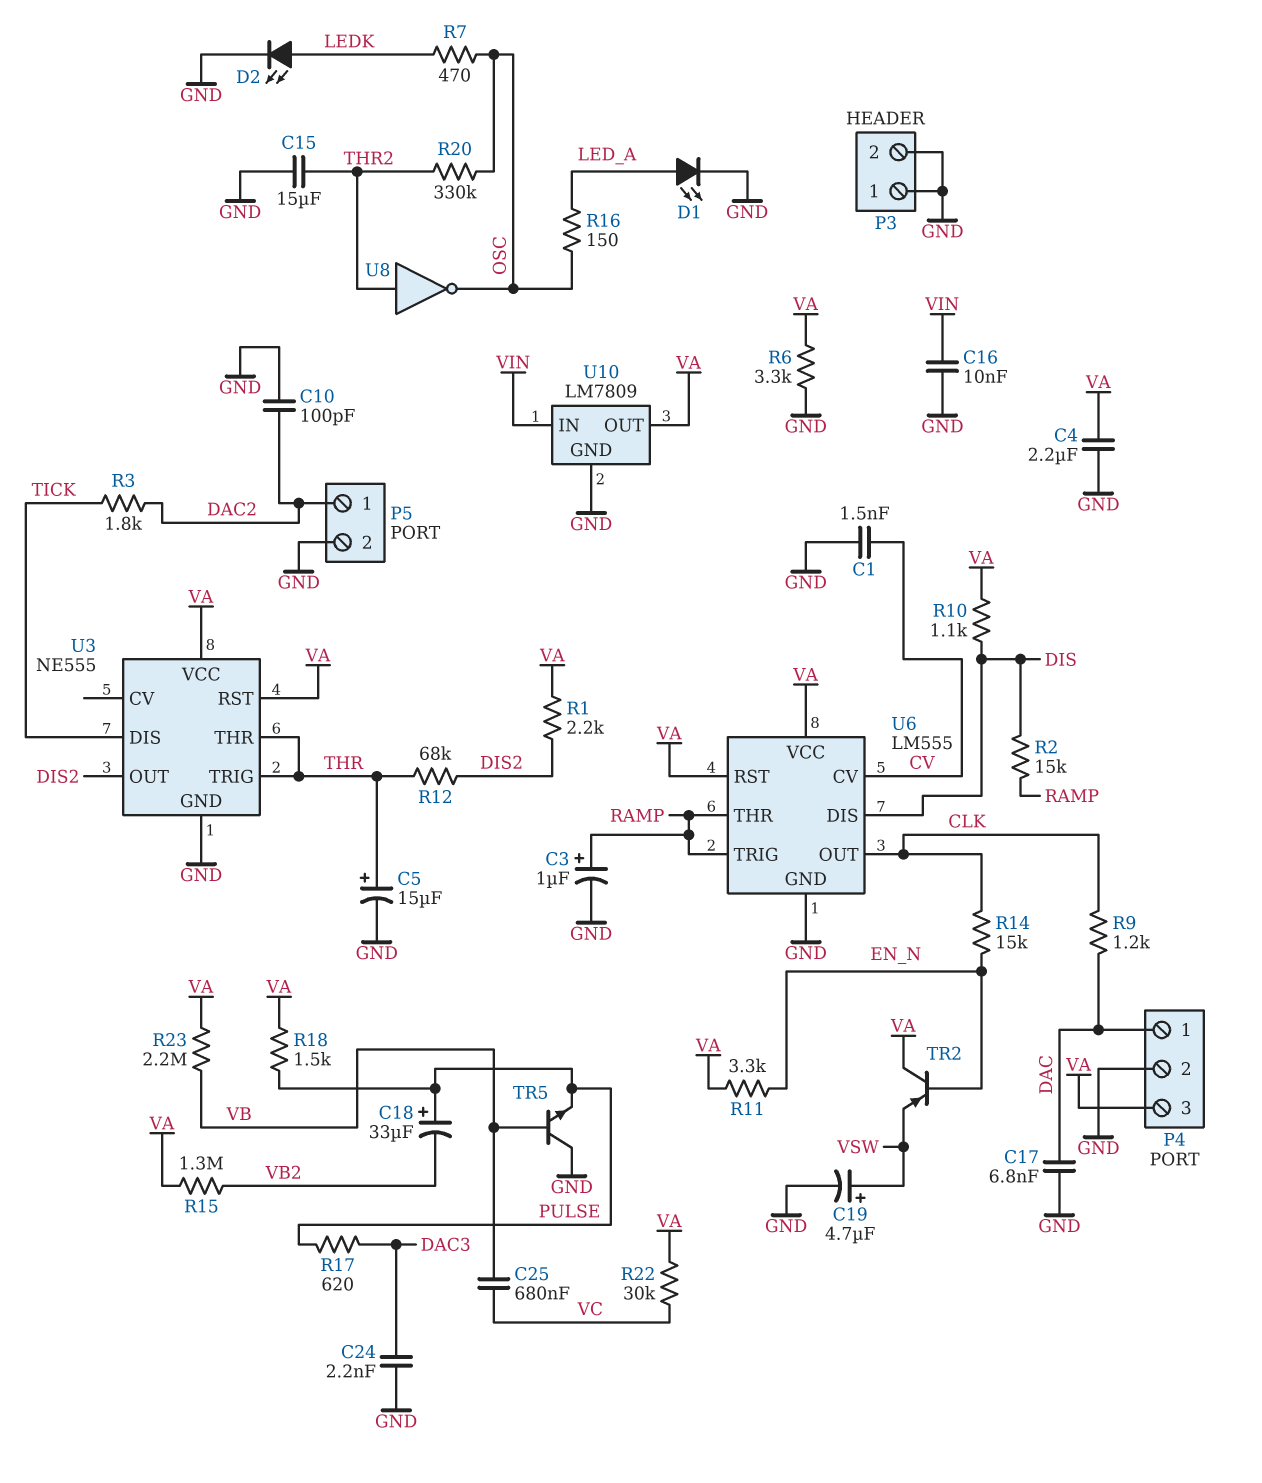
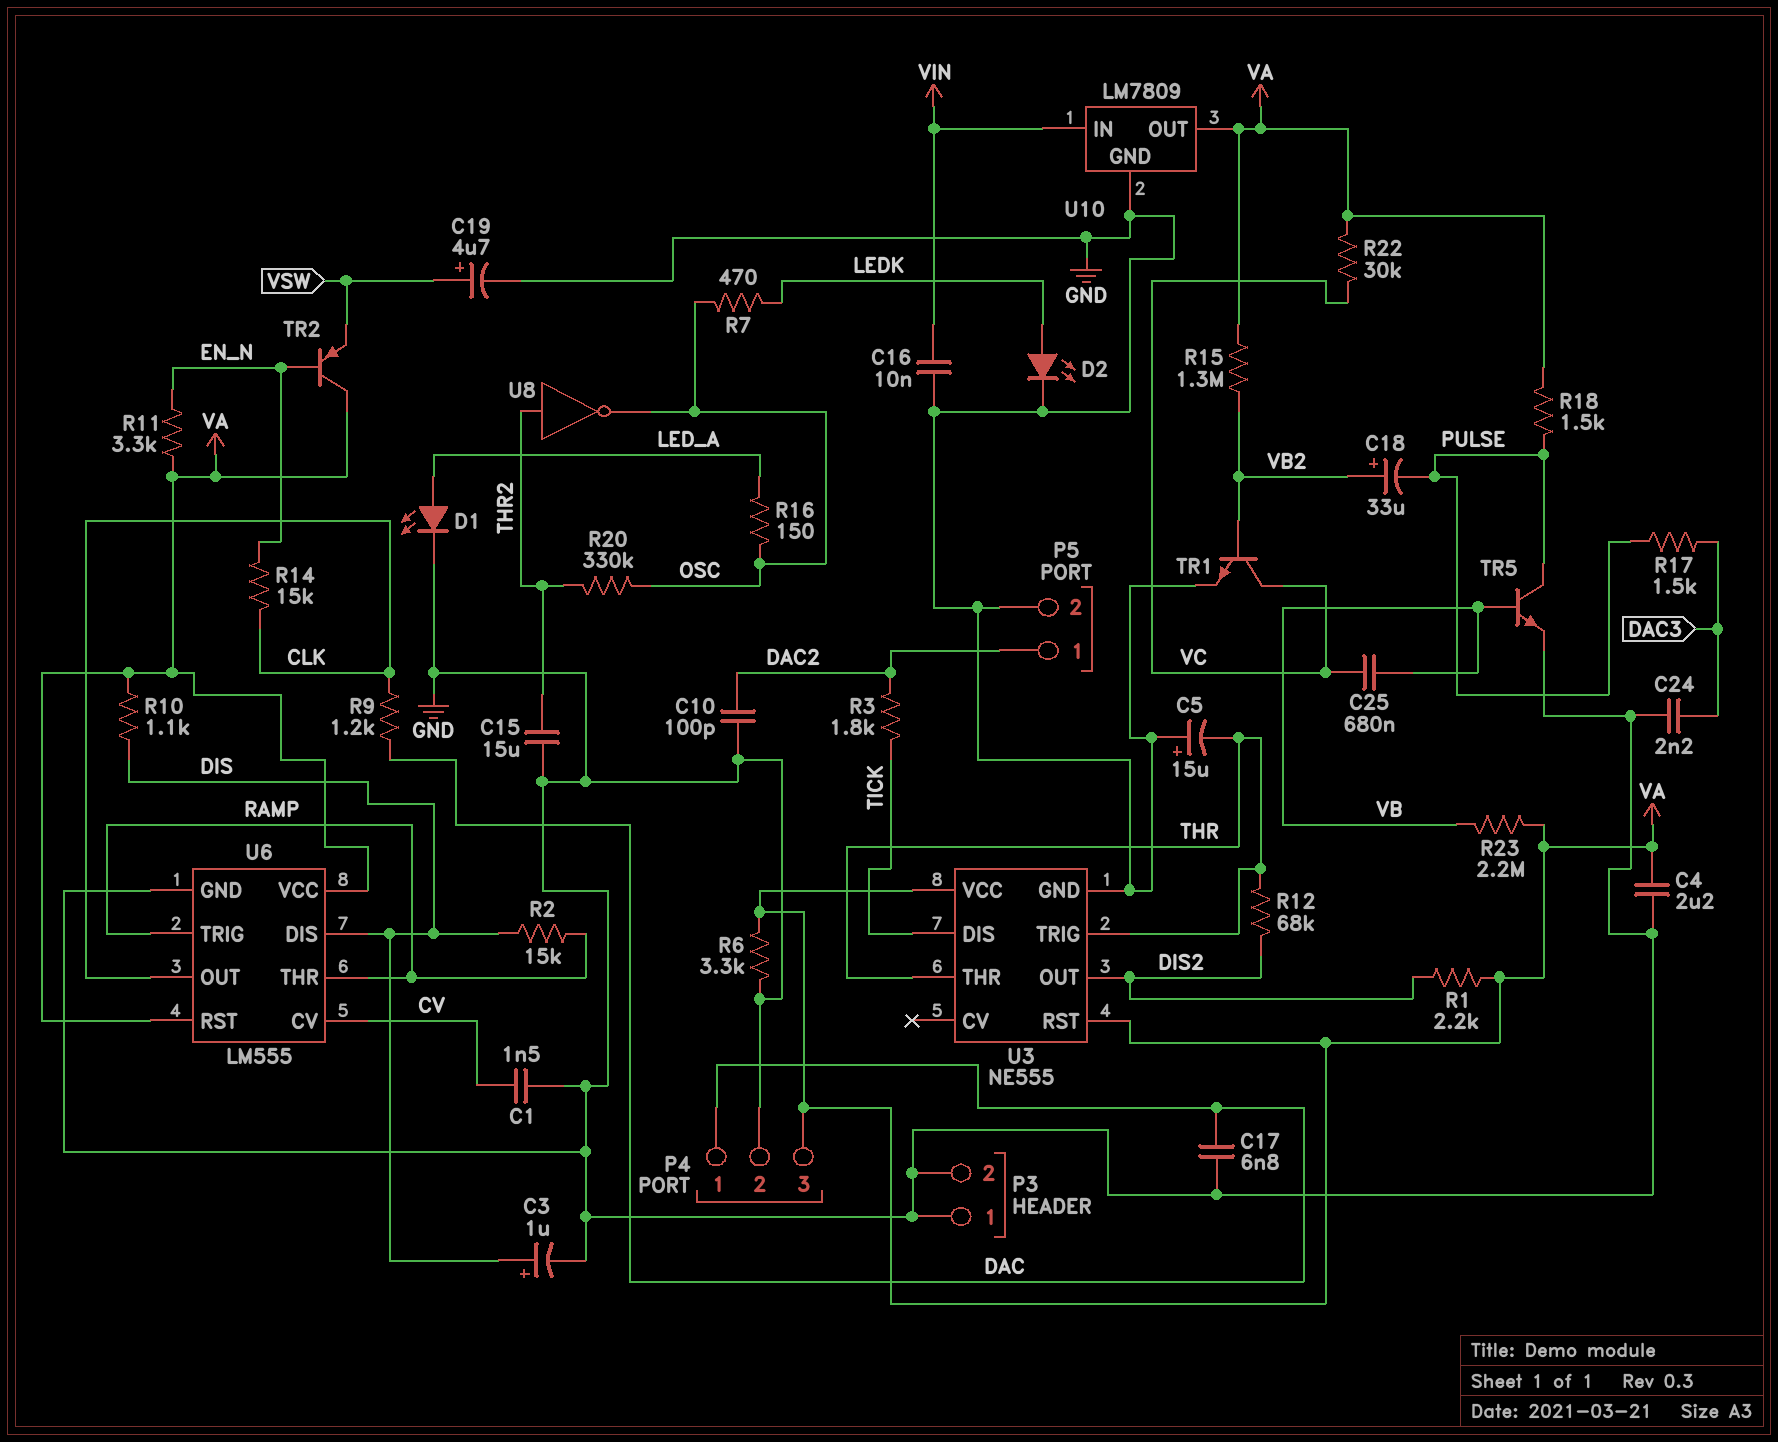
C3: 1uF (plus RAMP, minus GND) -> 1uF (plus DIS, minus GND)
C5: 15uF (plus THR, minus GND) -> 15uF (plus GND, minus THR)
C18: 33uF (plus PULSE, minus VB2) -> 33uF (plus VB2, minus PULSE)
R17: 620 (DAC3, PULSE) -> 1.5k (DAC3, PULSE)
TR1: none -> NPN (B VB2, C VC, E GND)
TR5: NPN (B VB, C GND, E PULSE) -> NPN (B VB, C PULSE, E GND)

